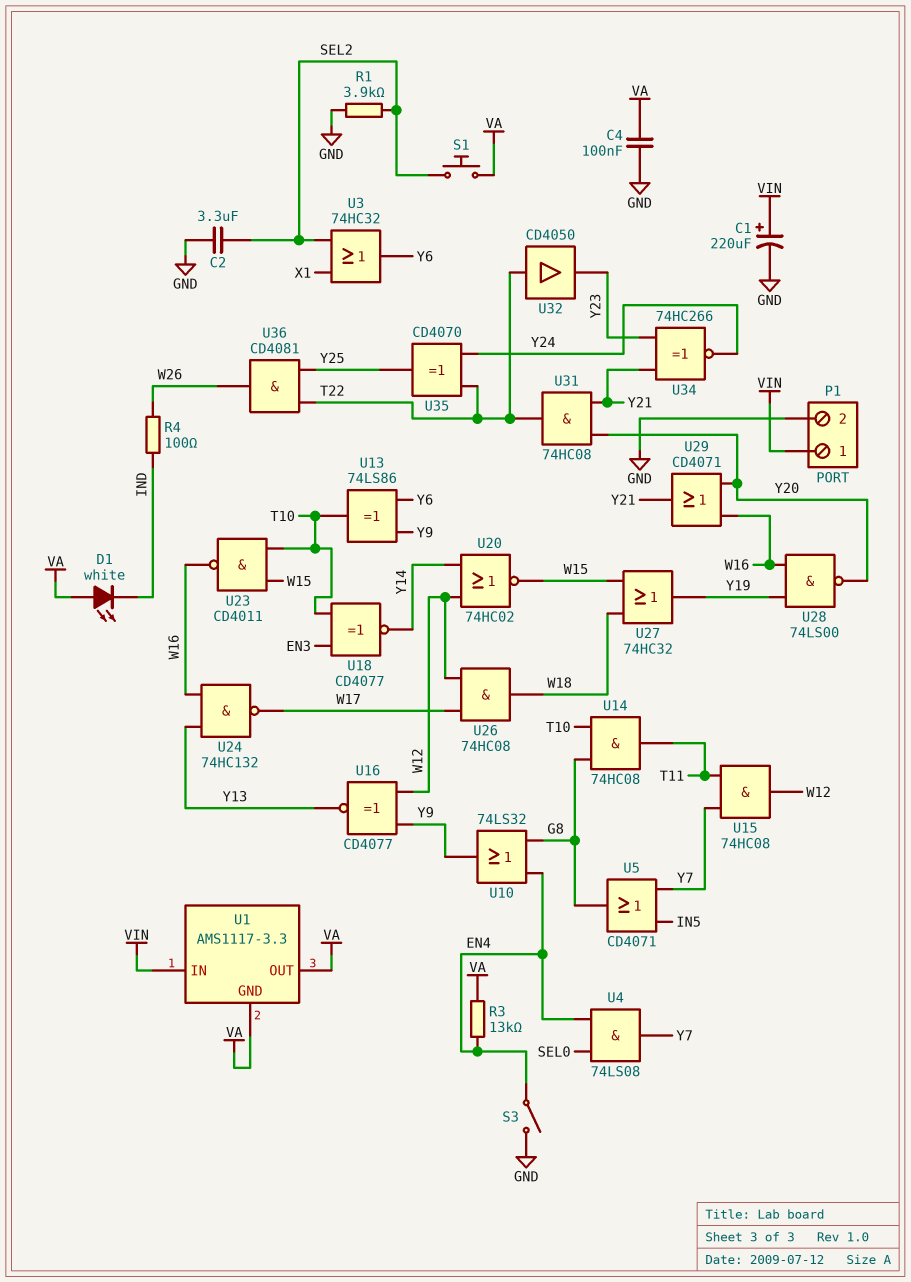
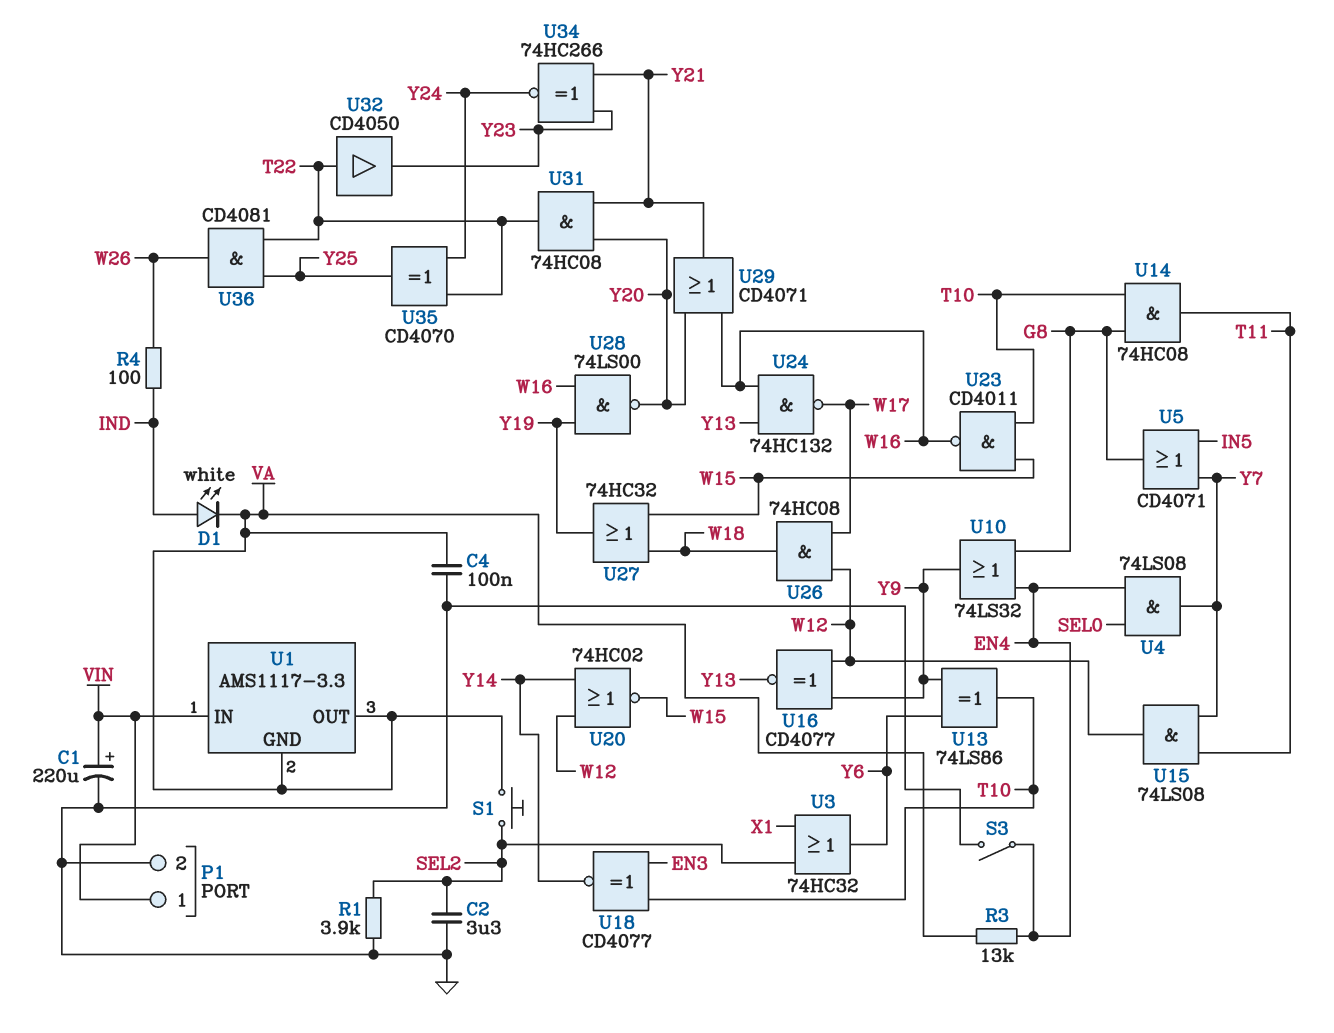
D1: LED white (A VA, K IND) -> LED white (A IND, K VA)
U15: AND 74HC08 (in T11, in Y7, out W12) -> AND 74LS08 (in T11, in Y7, out W12)

